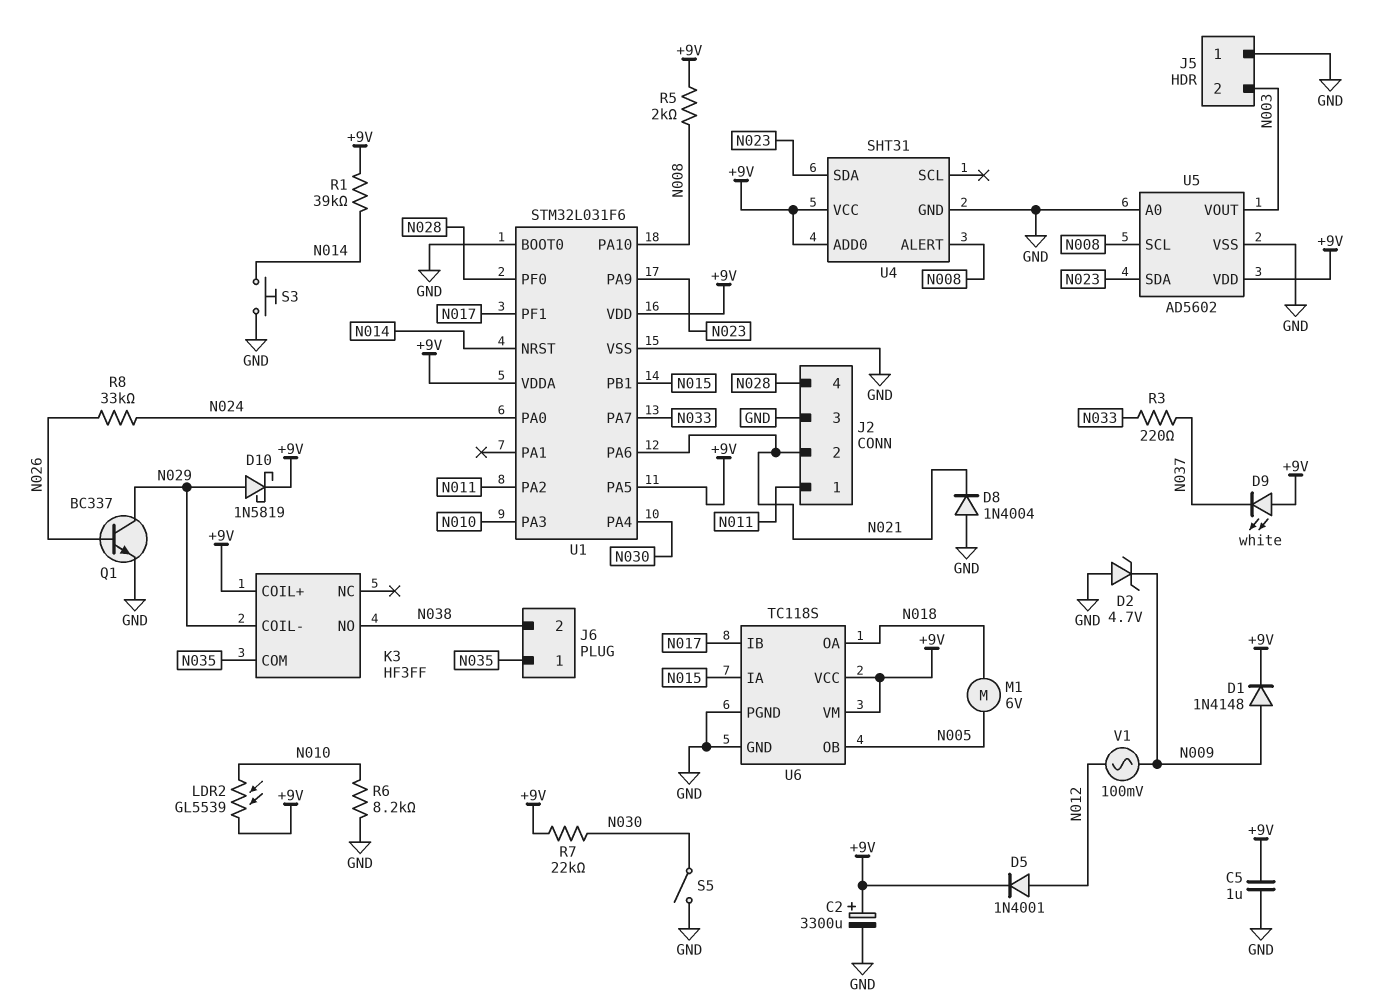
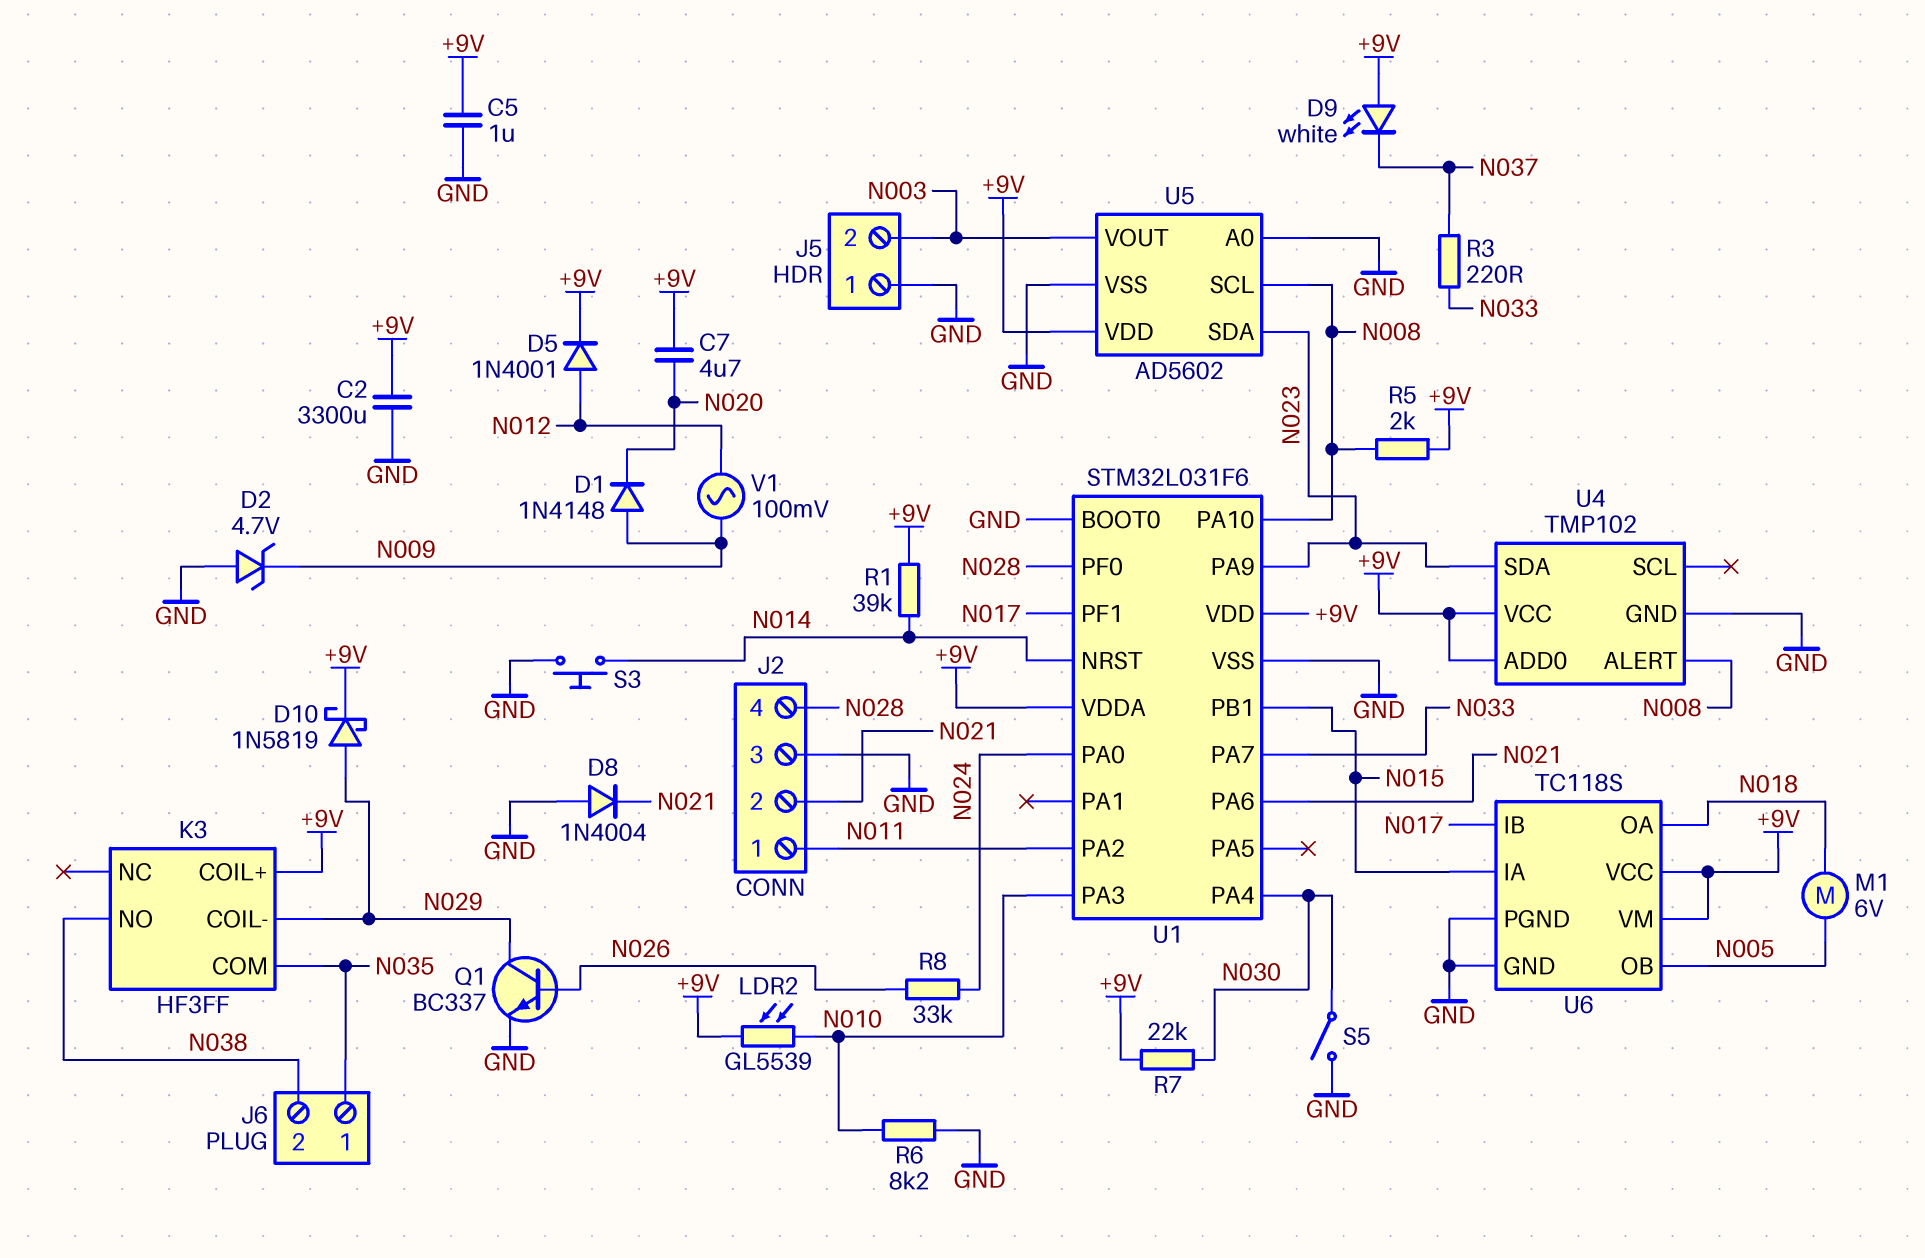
C2: 3300uF (plus +9V, minus GND) -> 3300uF (+9V, GND)
C7: none -> 4.7uF (+9V, N020)
D1: diode 1N4148 (A N009, K +9V) -> diode 1N4148 (A N009, K N020)
U1 pin PA5: +9V -> none
U4: SHT31 -> TMP102

